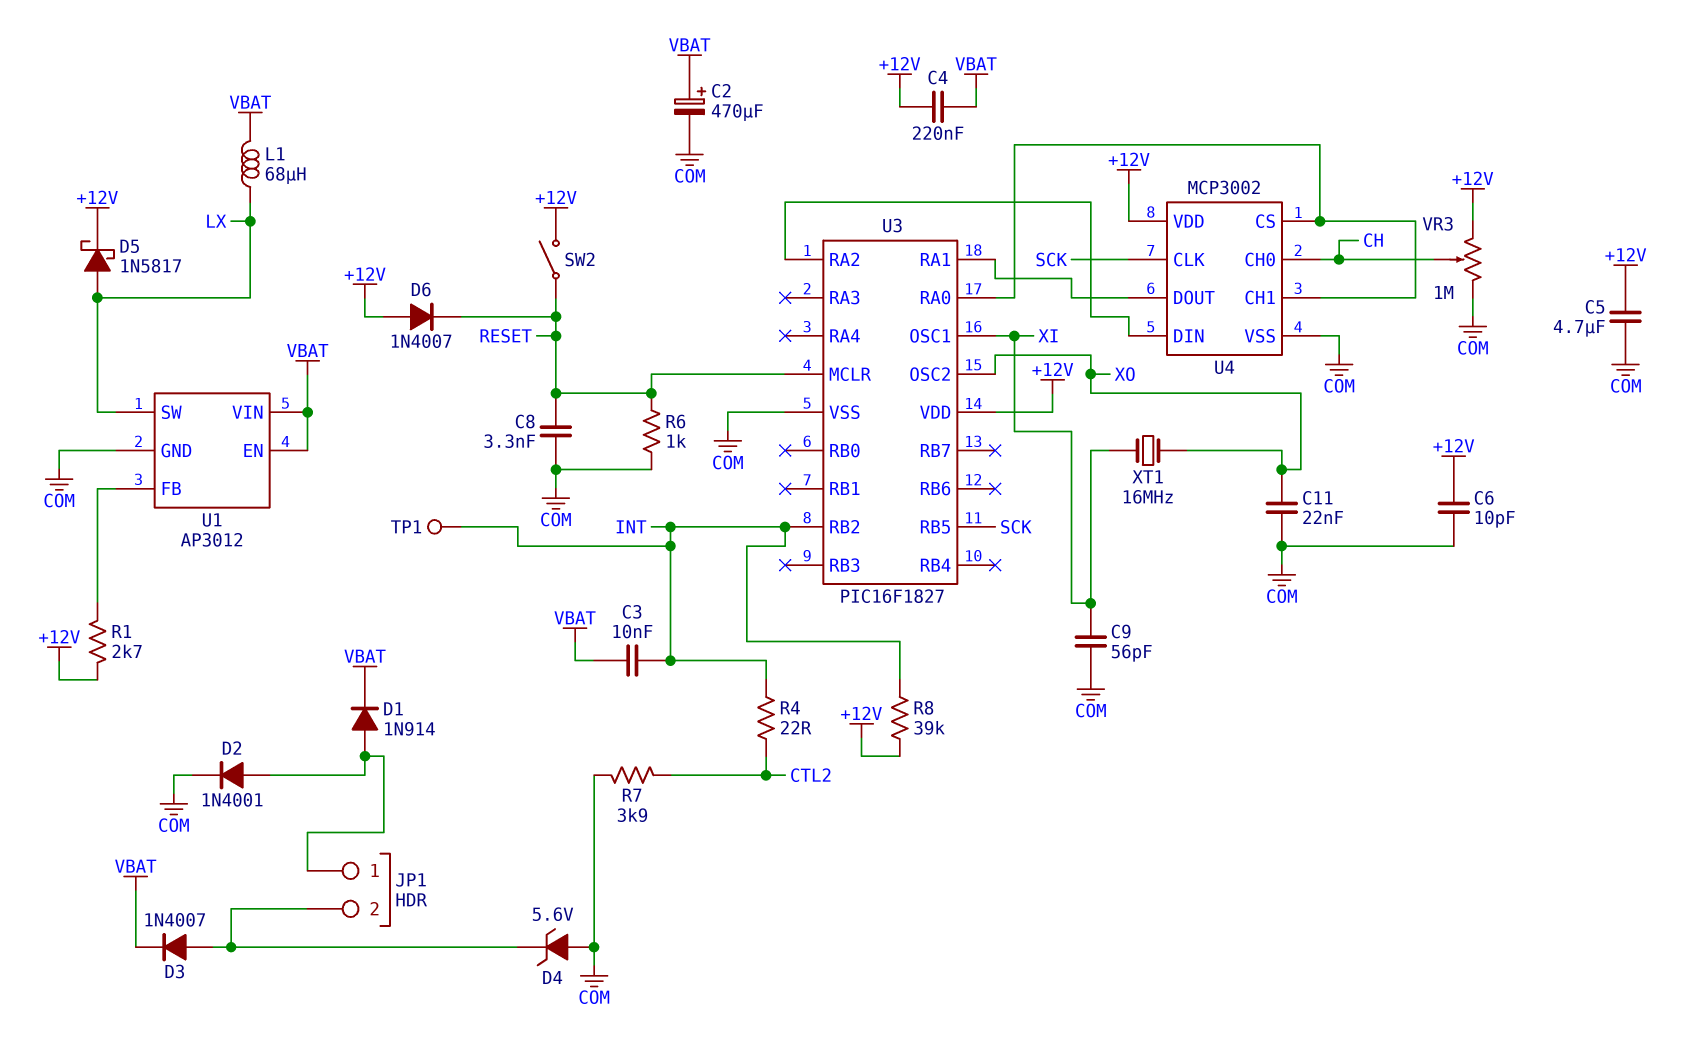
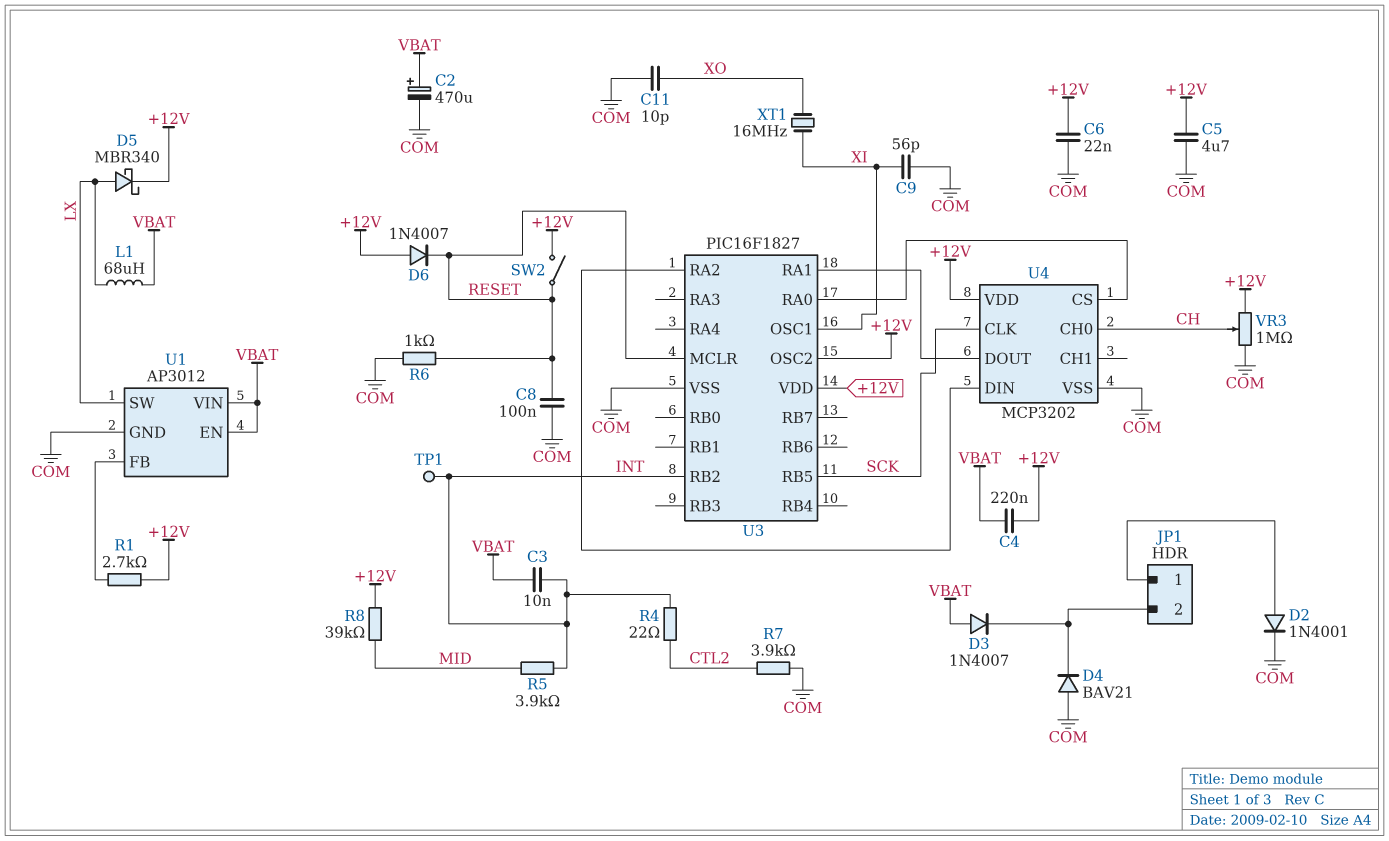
C6: 10pF (+12V, COM) -> 22nF (+12V, COM)
C8: 3.3nF (COM, RESET) -> 100nF (COM, RESET)
C11: 22nF (COM, XO) -> 10pF (COM, XO)
D1: diode 1N914 (A JP1/1, K VBAT) -> none
D3: diode 1N4007 (A JP1/2, K VBAT) -> diode 1N4007 (A VBAT, K JP1/2)
D4: zener 5.6V (A COM, K JP1/2) -> diode BAV21 (A COM, K JP1/2)
D5: schottky 1N5817 (A LX, K +12V) -> schottky MBR340 (A LX, K +12V)
R5: none -> 3.9k (INT, MID)
R8: 39k (+12V, INT) -> 39k (+12V, MID)
U3 pin OSC2: XO -> +12V
U4: MCP3002 -> MCP3202
U4 pin CH1: U3/RA0 -> none

